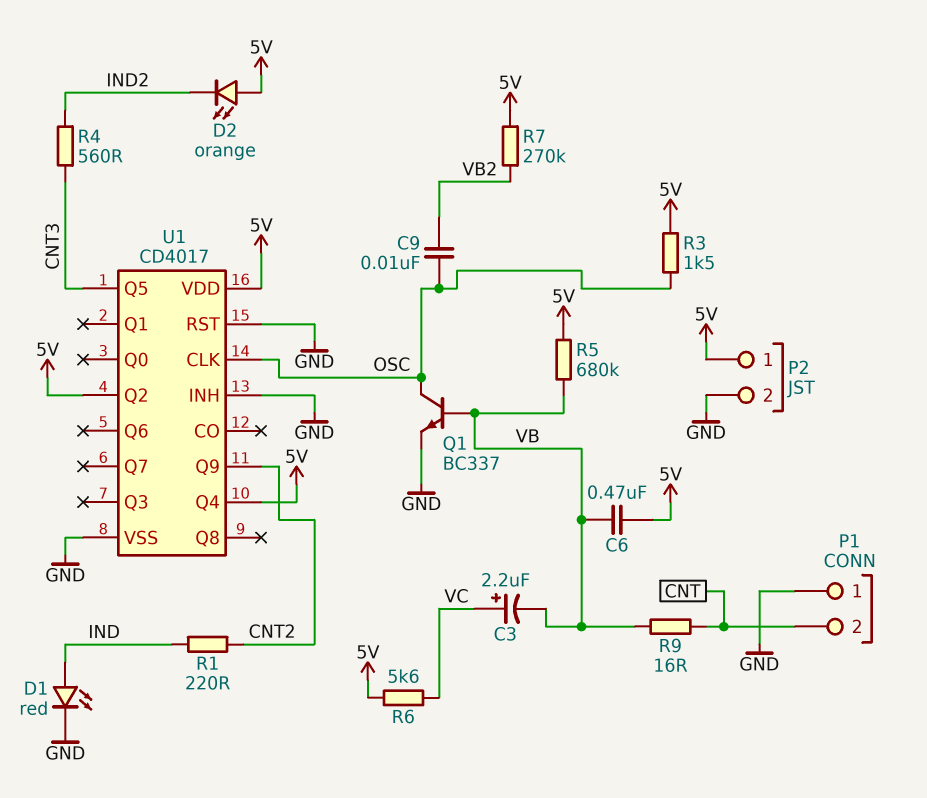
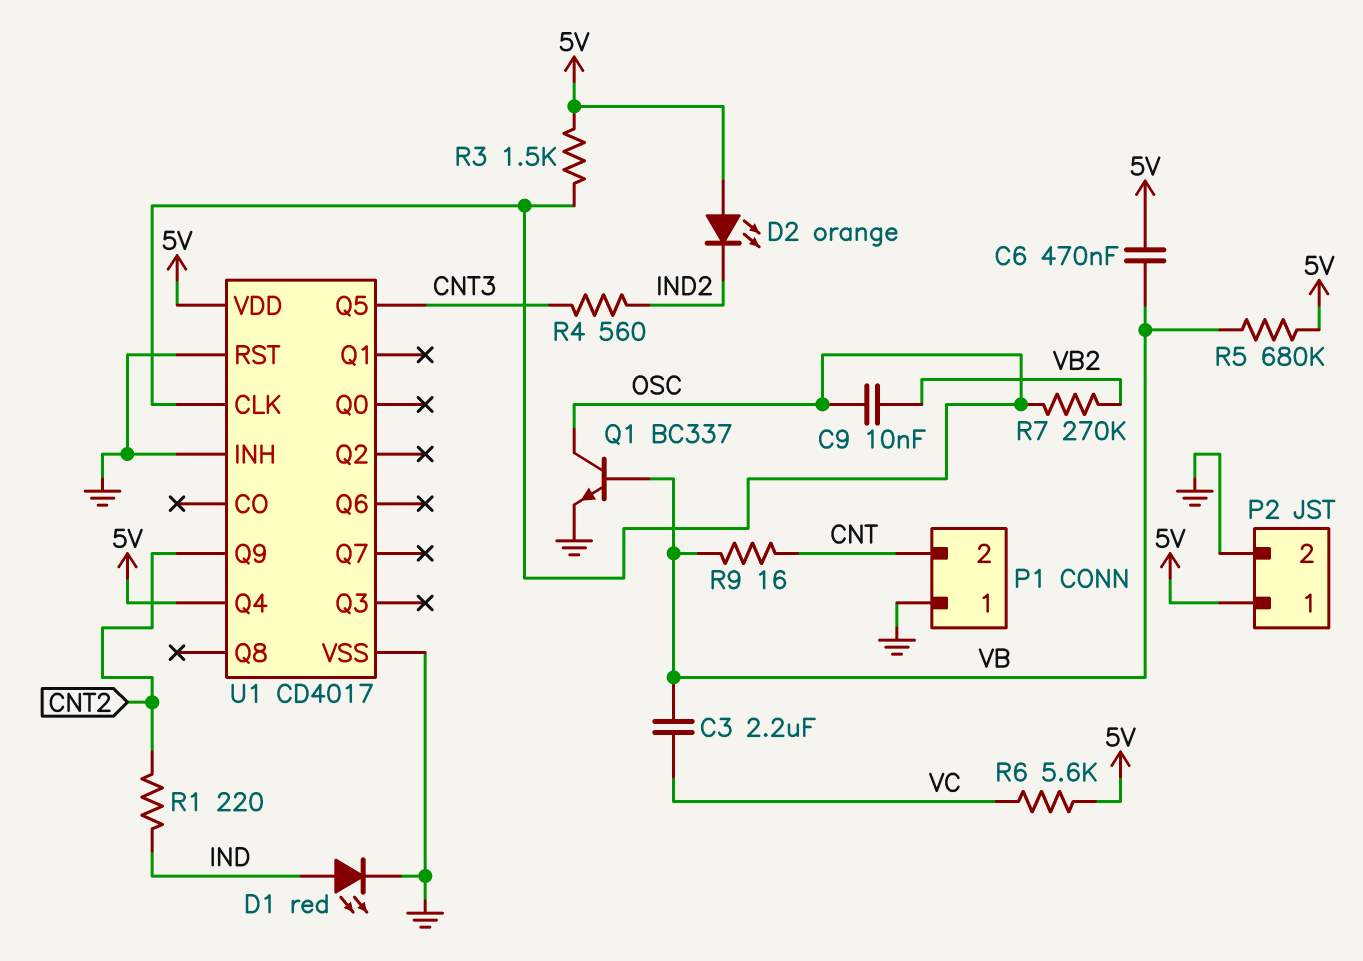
C3: 2.2uF (plus VC, minus VB) -> 2.2uF (VB, VC)
R7: 270k (5V, VB2) -> 270k (OSC, VB2)
U1 pin Q2: 5V -> none

